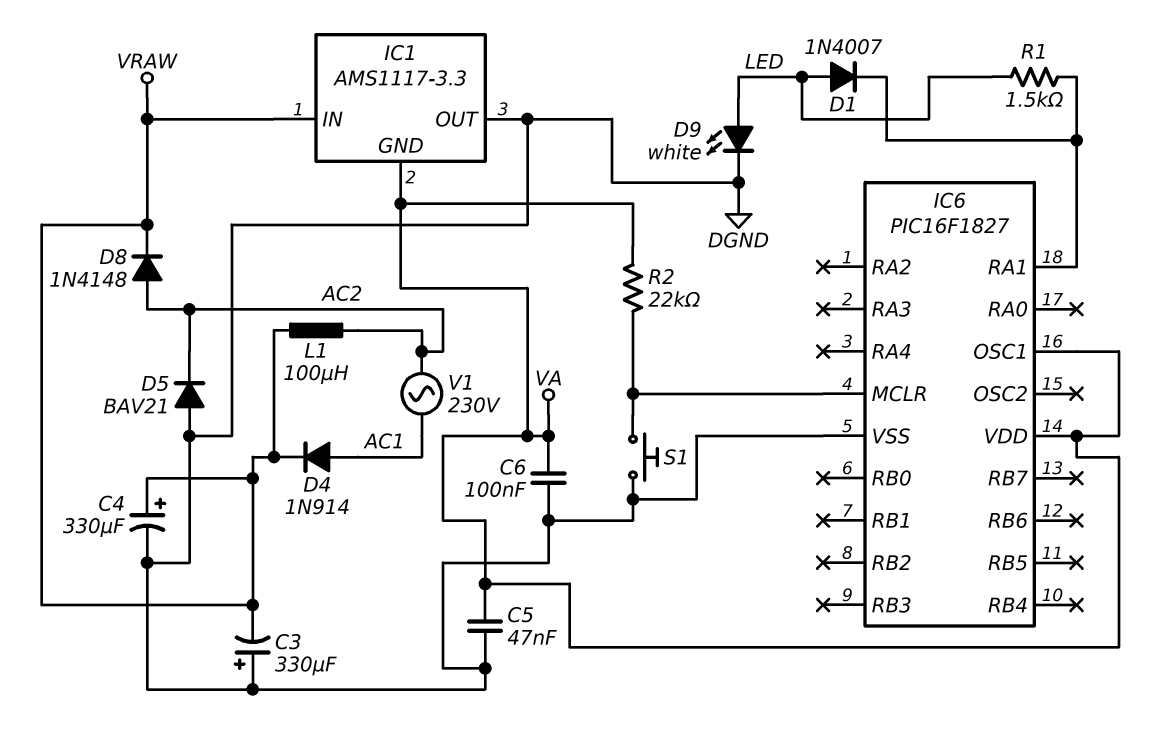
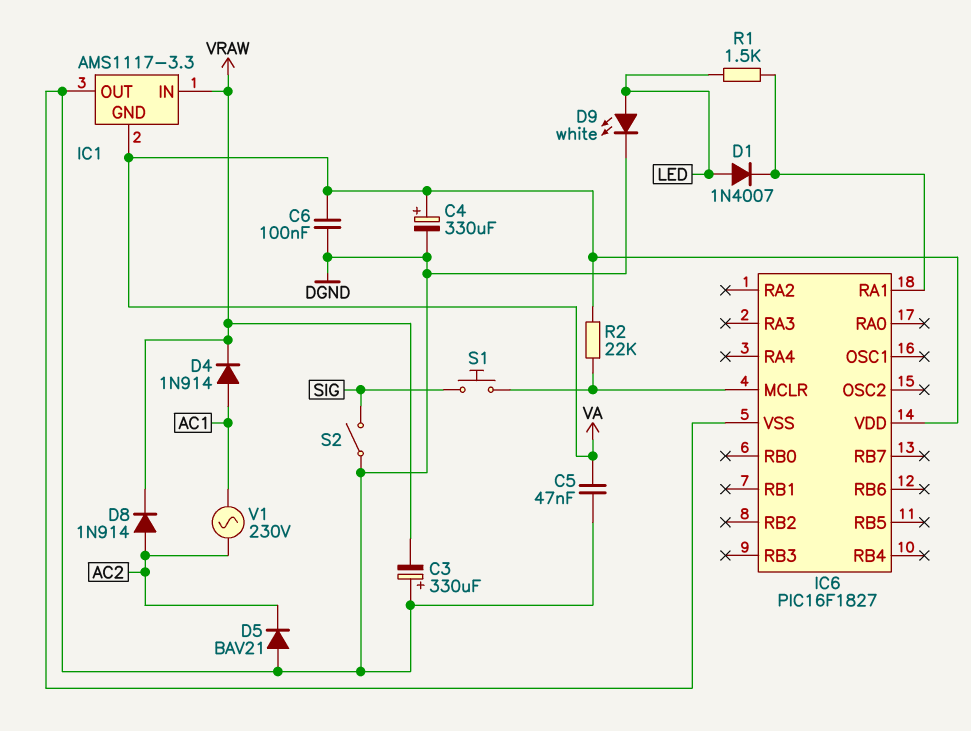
C4: 330uF (plus VRAW, minus DGND) -> 330uF (plus VA, minus DGND)
D8: diode 1N4148 (A AC2, K VRAW) -> diode 1N914 (A AC2, K VRAW)
IC6 pin OSC1: VA -> none
L1: 100uH (AC2, VRAW) -> none
S1: button (DGND, IC6/MCLR) -> button (IC6/MCLR, SIG)
S2: none -> switch (DGND, SIG)

